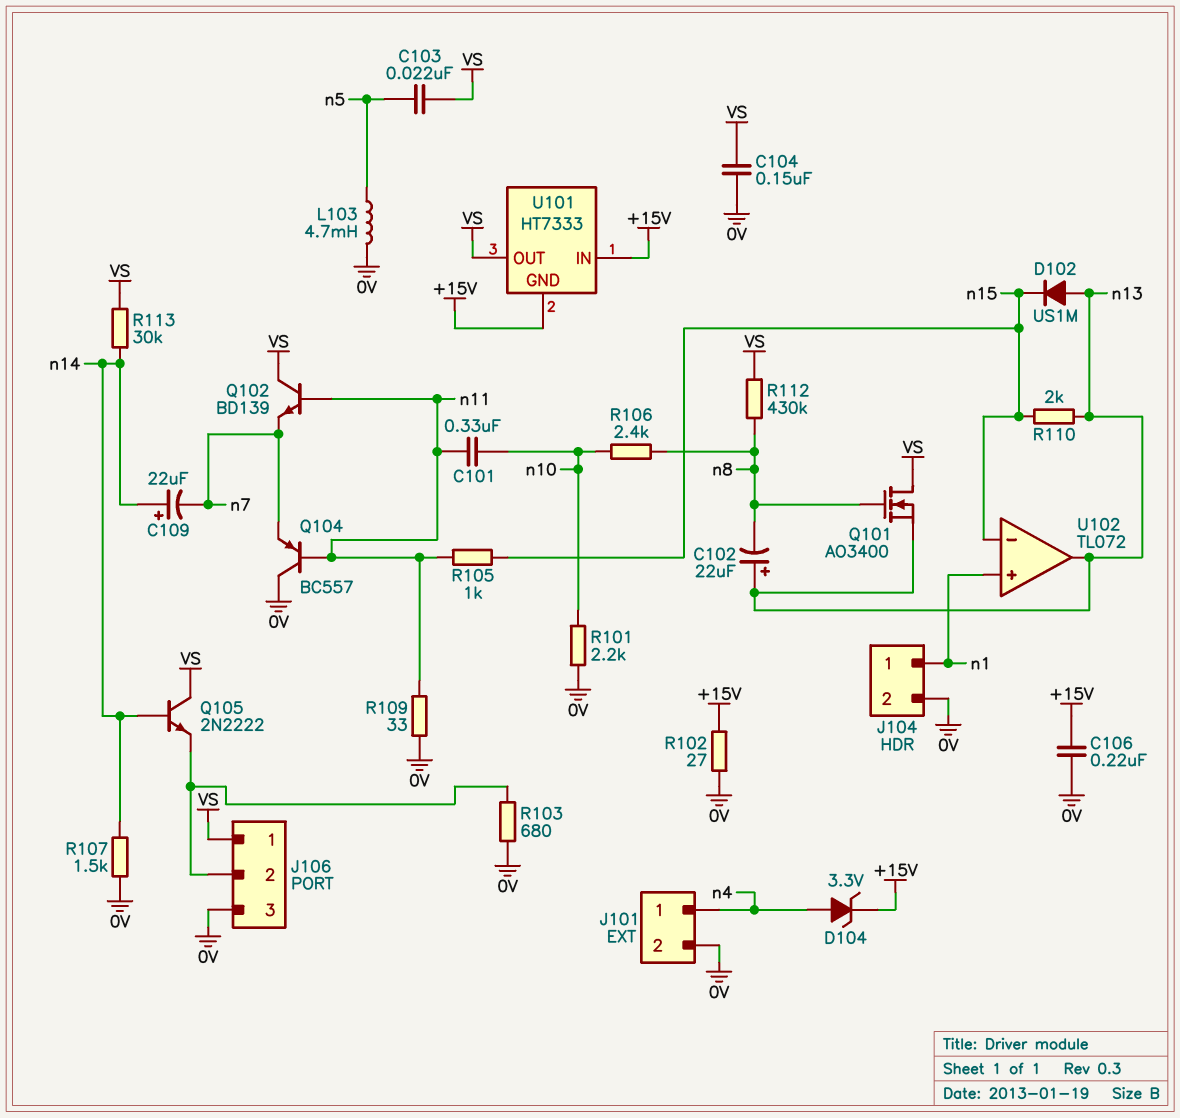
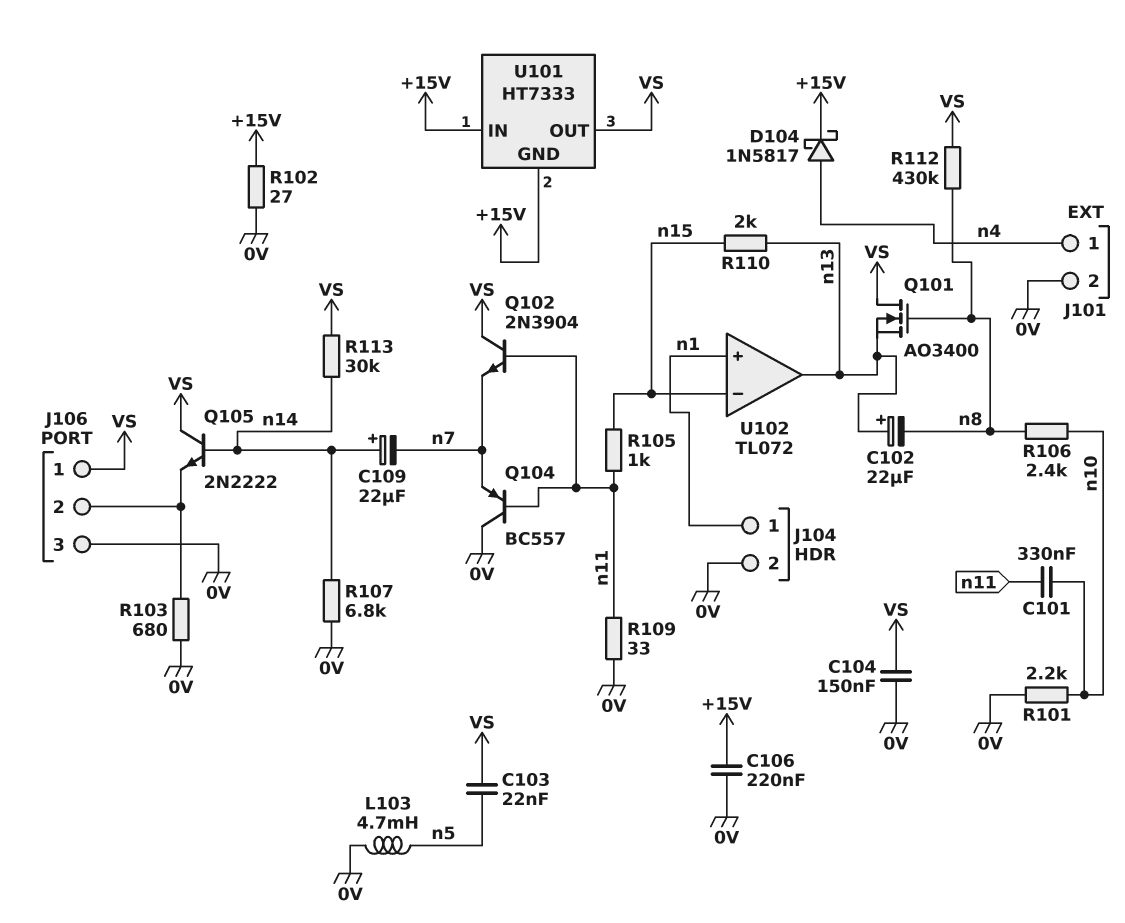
D102: diode US1M (A n13, K n15) -> none
D104: zener 3.3V (A n4, K +15V) -> schottky 1N5817 (A n4, K +15V)
Q102: NPN BD139 (B n11, C VS, E n7) -> NPN 2N3904 (B n11, C VS, E n7)
R107: 1.5k (0V, n14) -> 6.8k (0V, n14)

